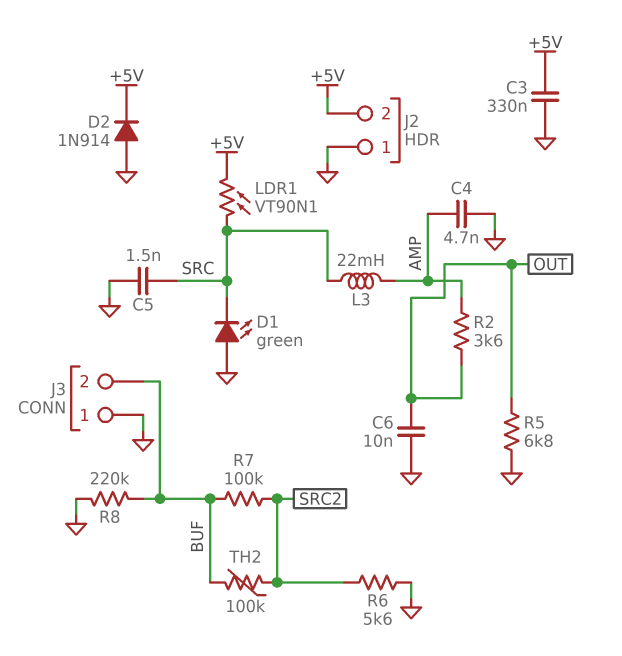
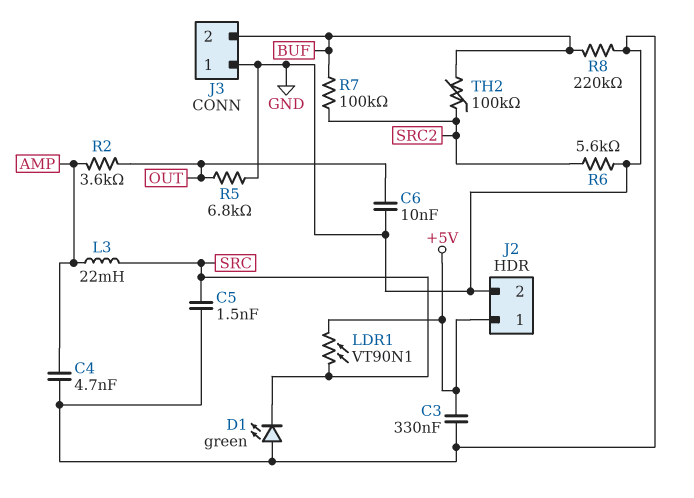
D2: diode 1N914 (A GND, K +5V) -> none
J2 pin 1: GND -> +5V
J2 pin 2: +5V -> GND

